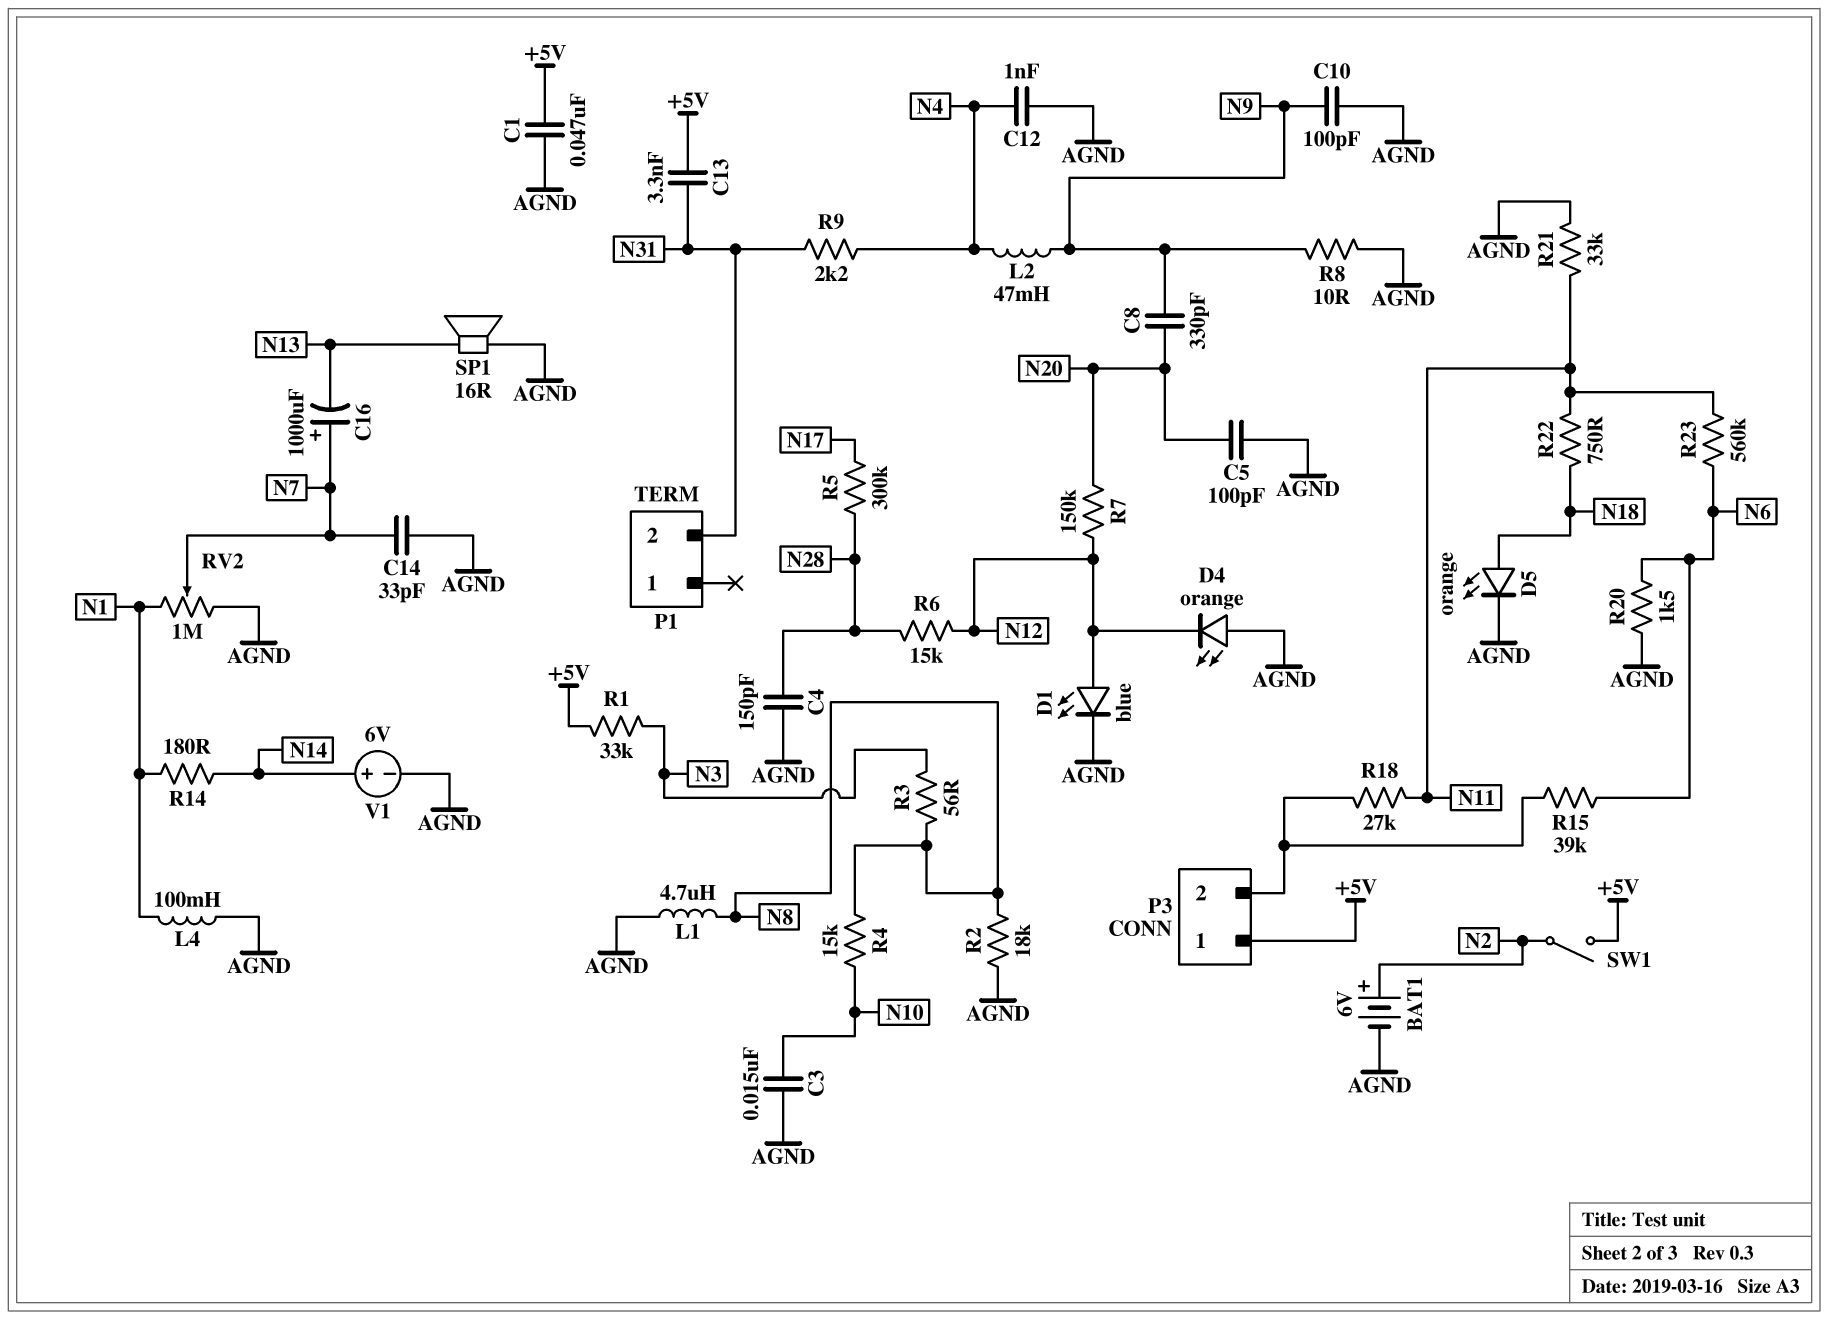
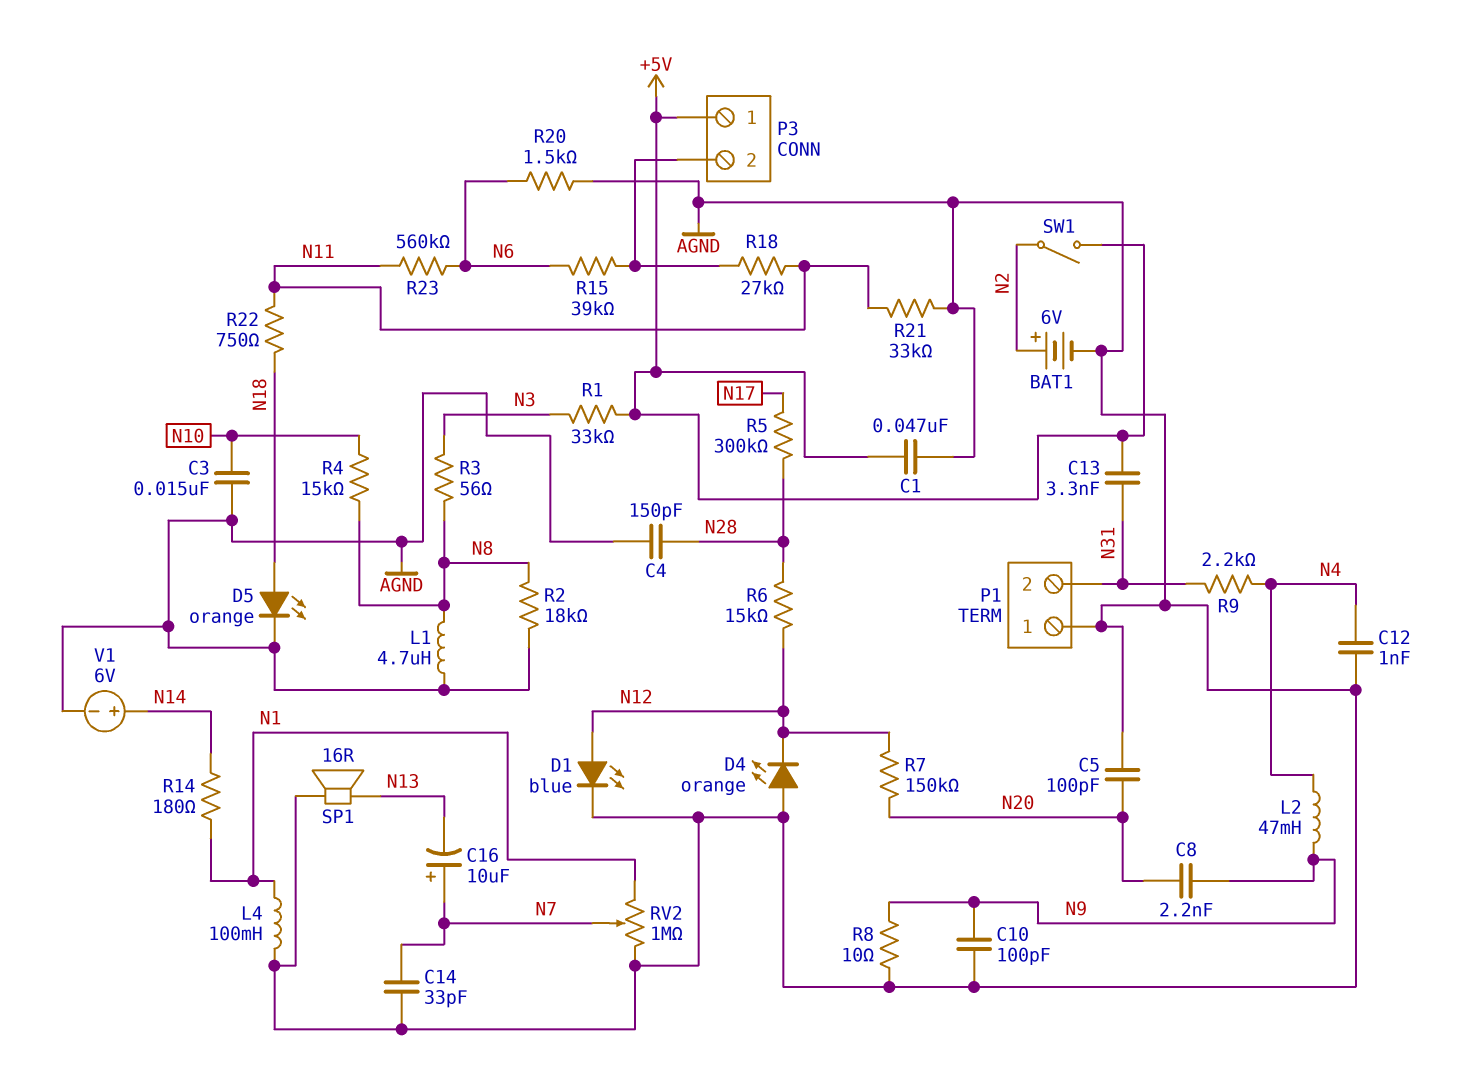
C8: 330pF (N9, N20) -> 2.2nF (N9, N20)
C16: 1000uF (plus N7, minus N13) -> 10uF (plus N7, minus N13)
P1 pin 1: none -> AGND

